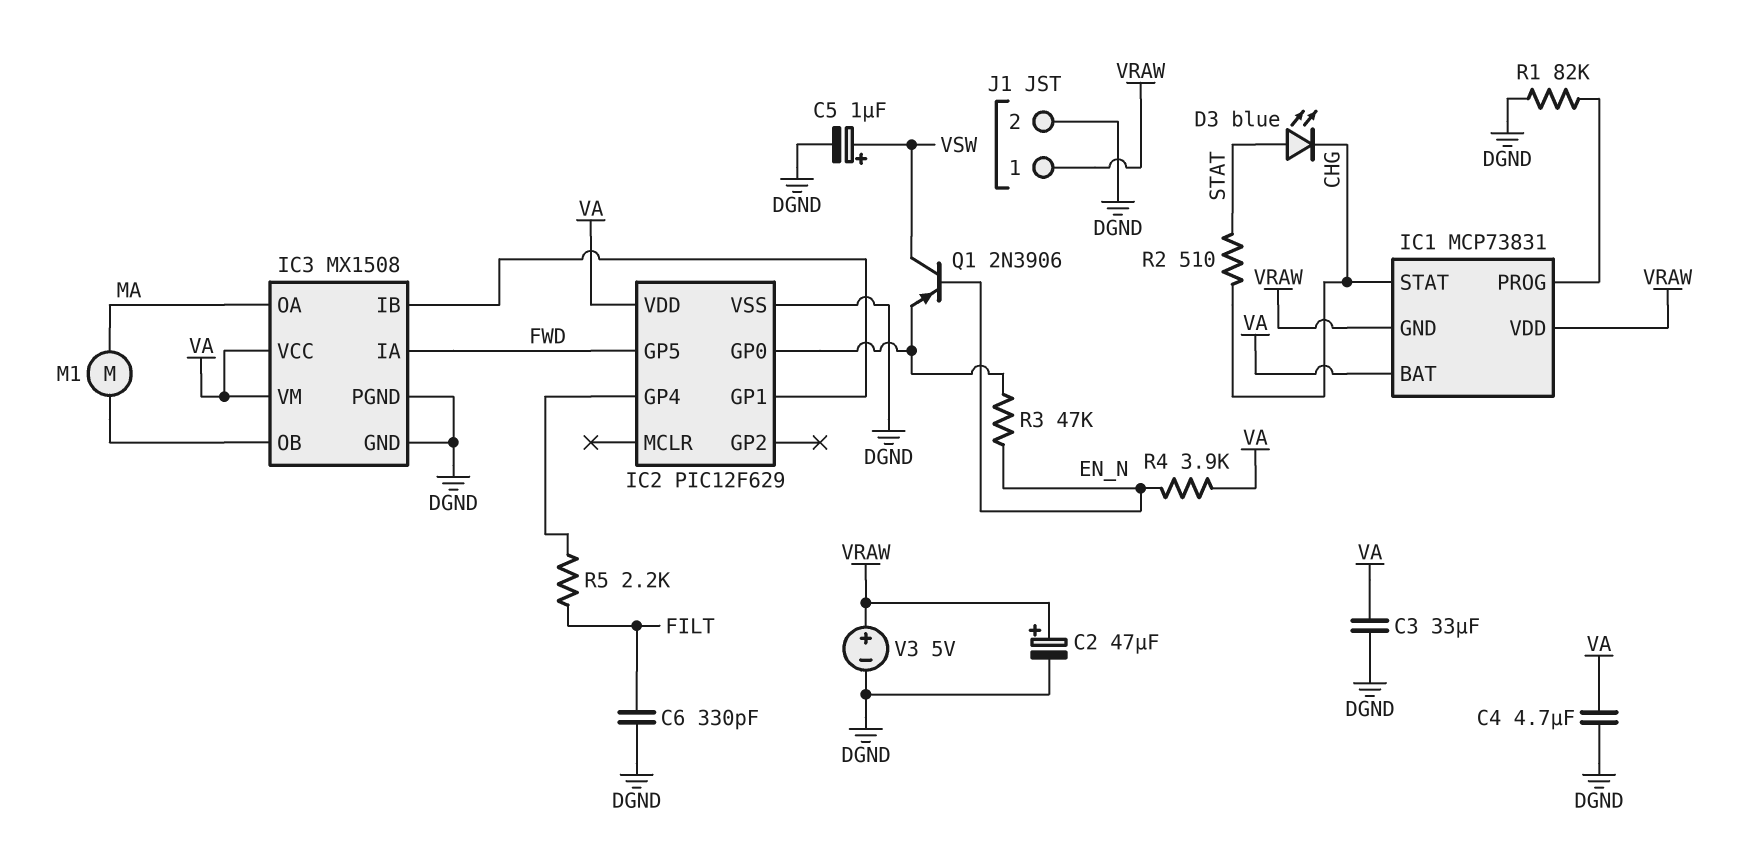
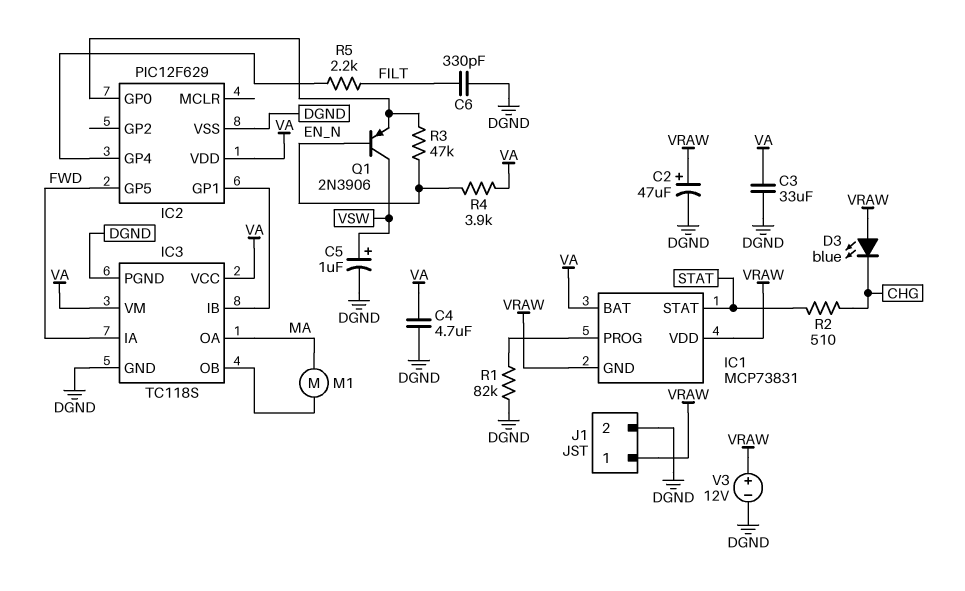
D3: LED blue (A STAT, K CHG) -> LED blue (A VRAW, K CHG)
IC1 pin STAT: CHG -> STAT
IC3: MX1508 -> TC118S
V3: 5V (plus VRAW, minus DGND) -> 12V (plus VRAW, minus DGND)

